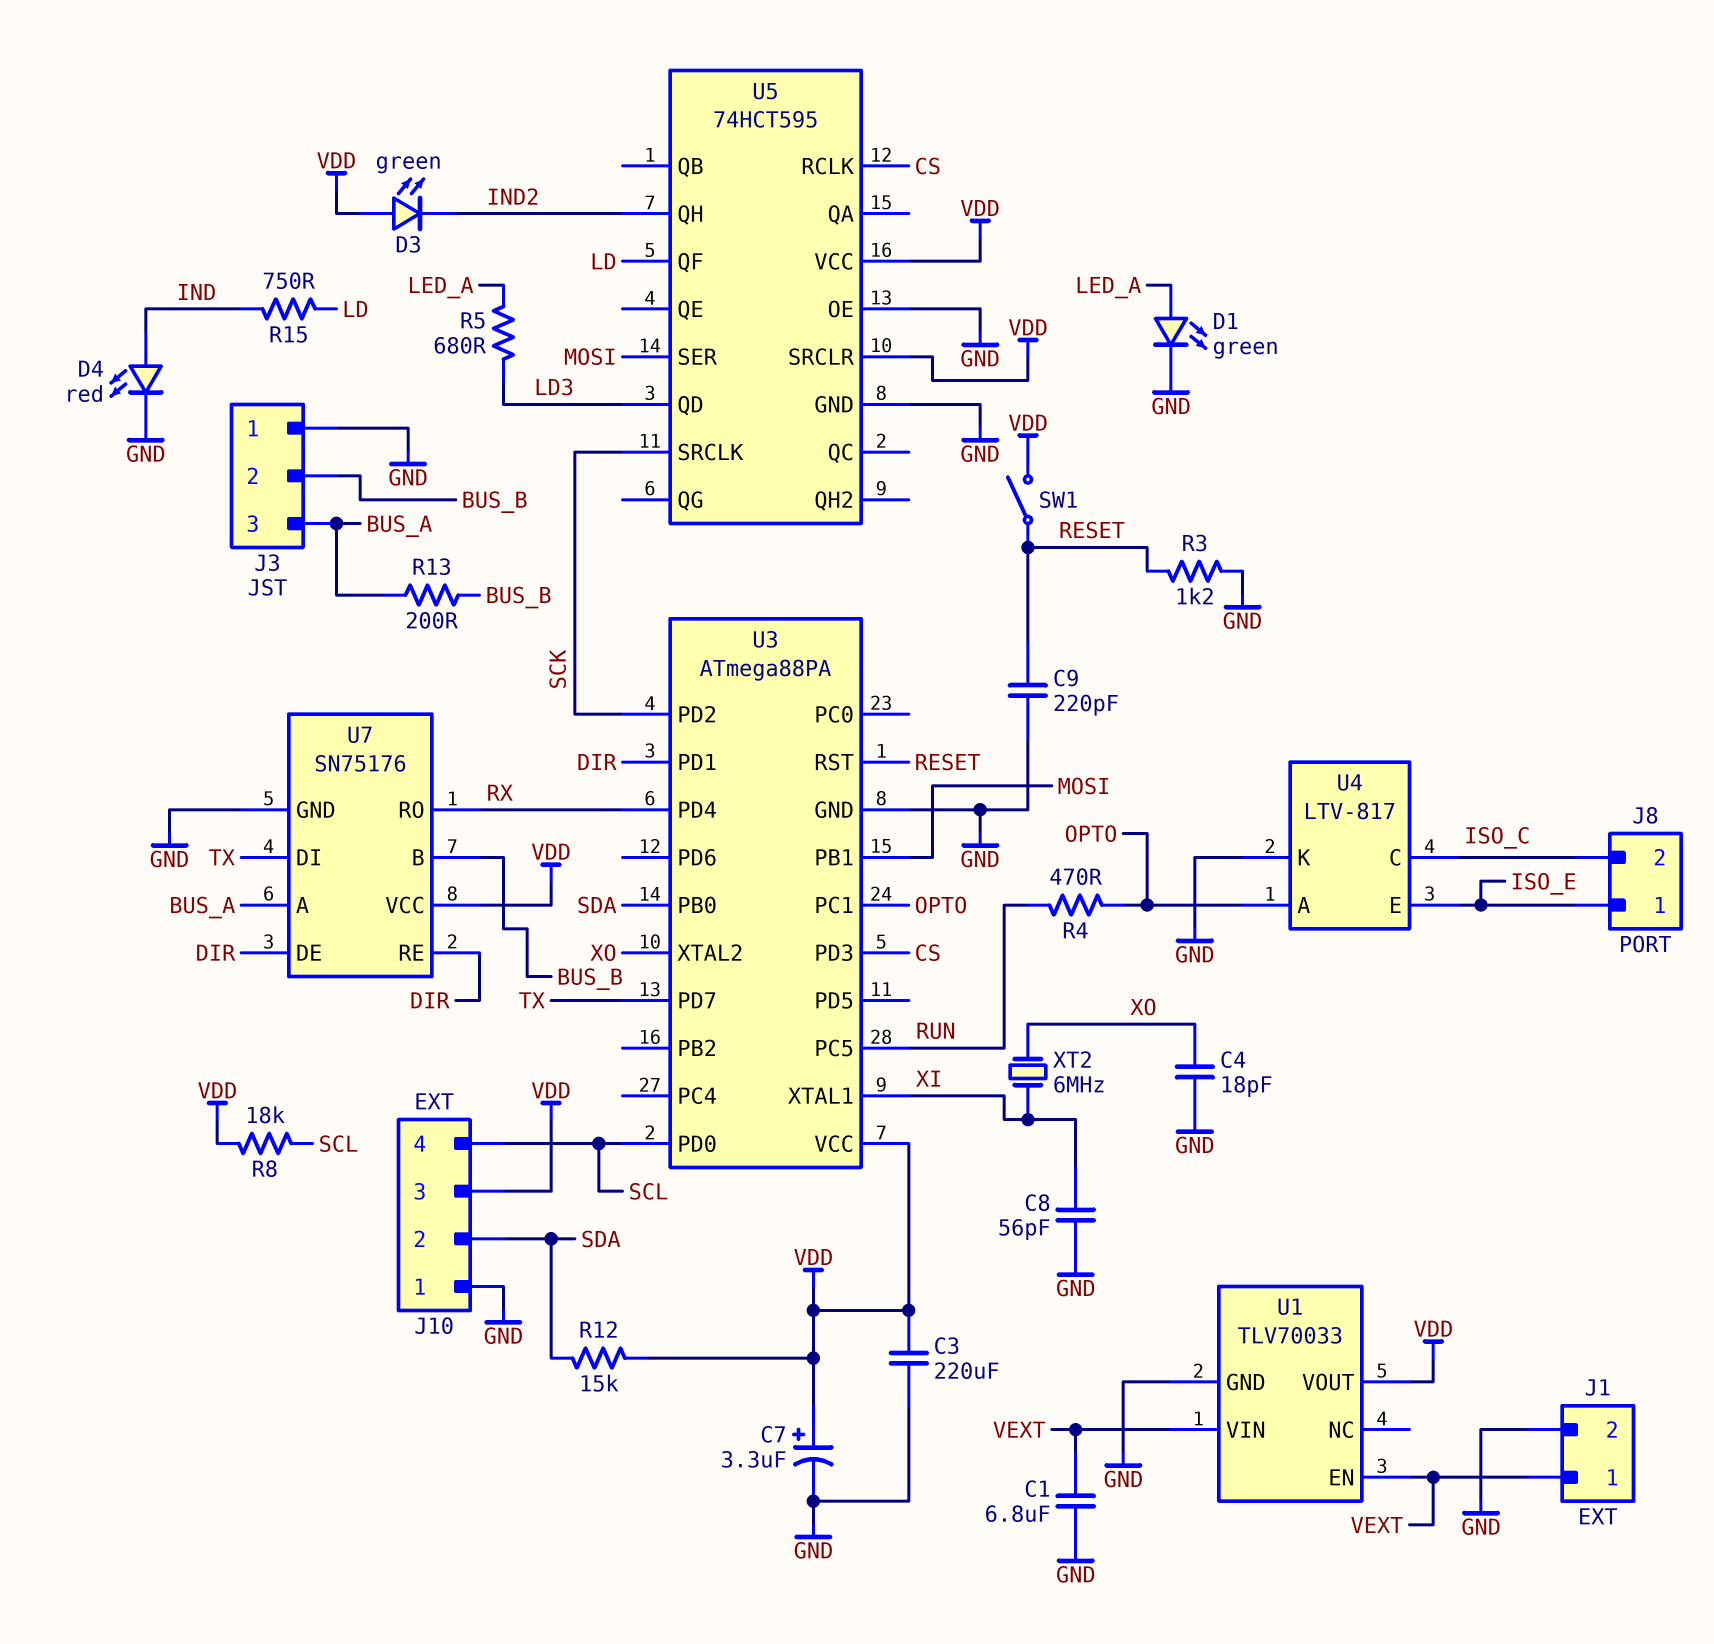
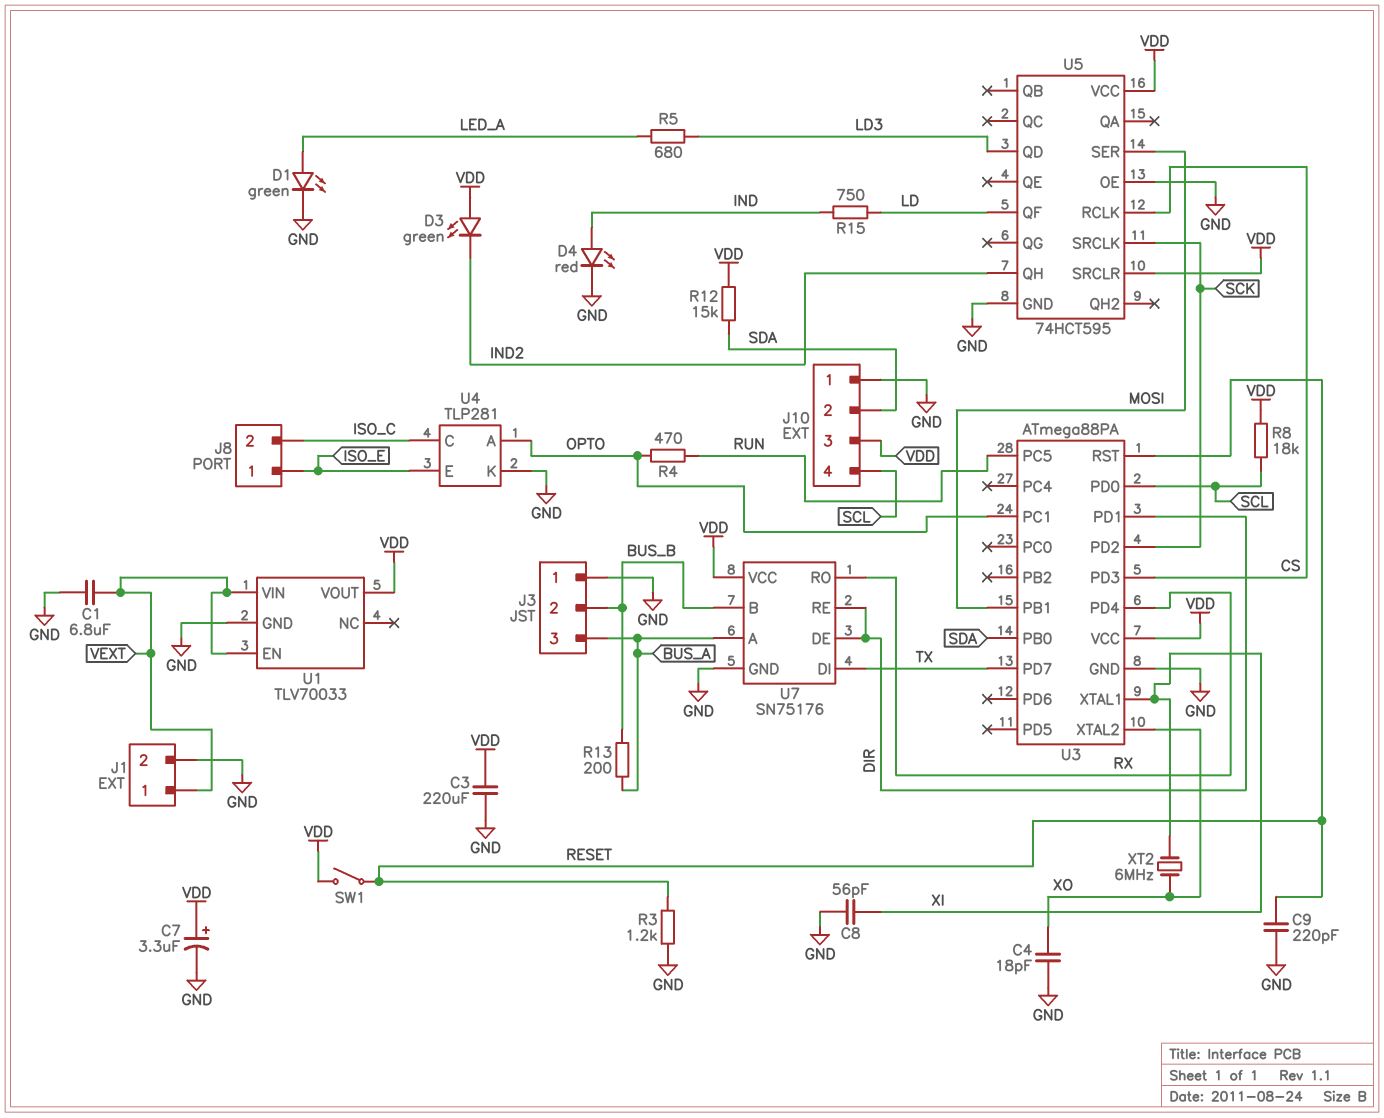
U4: LTV-817 -> TLP281

